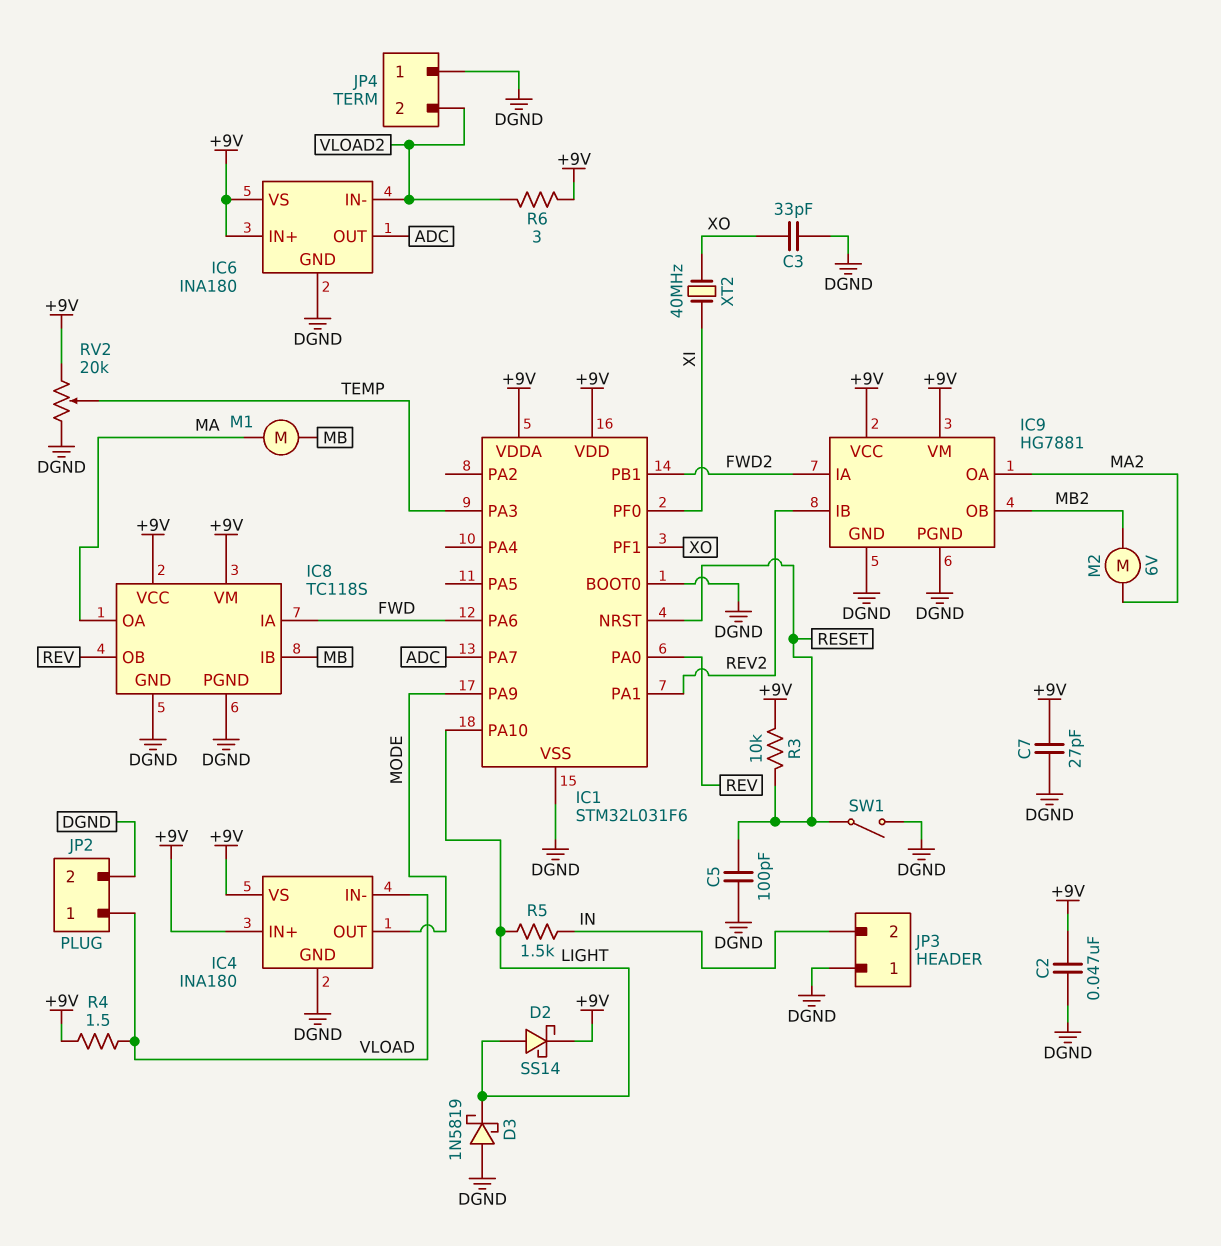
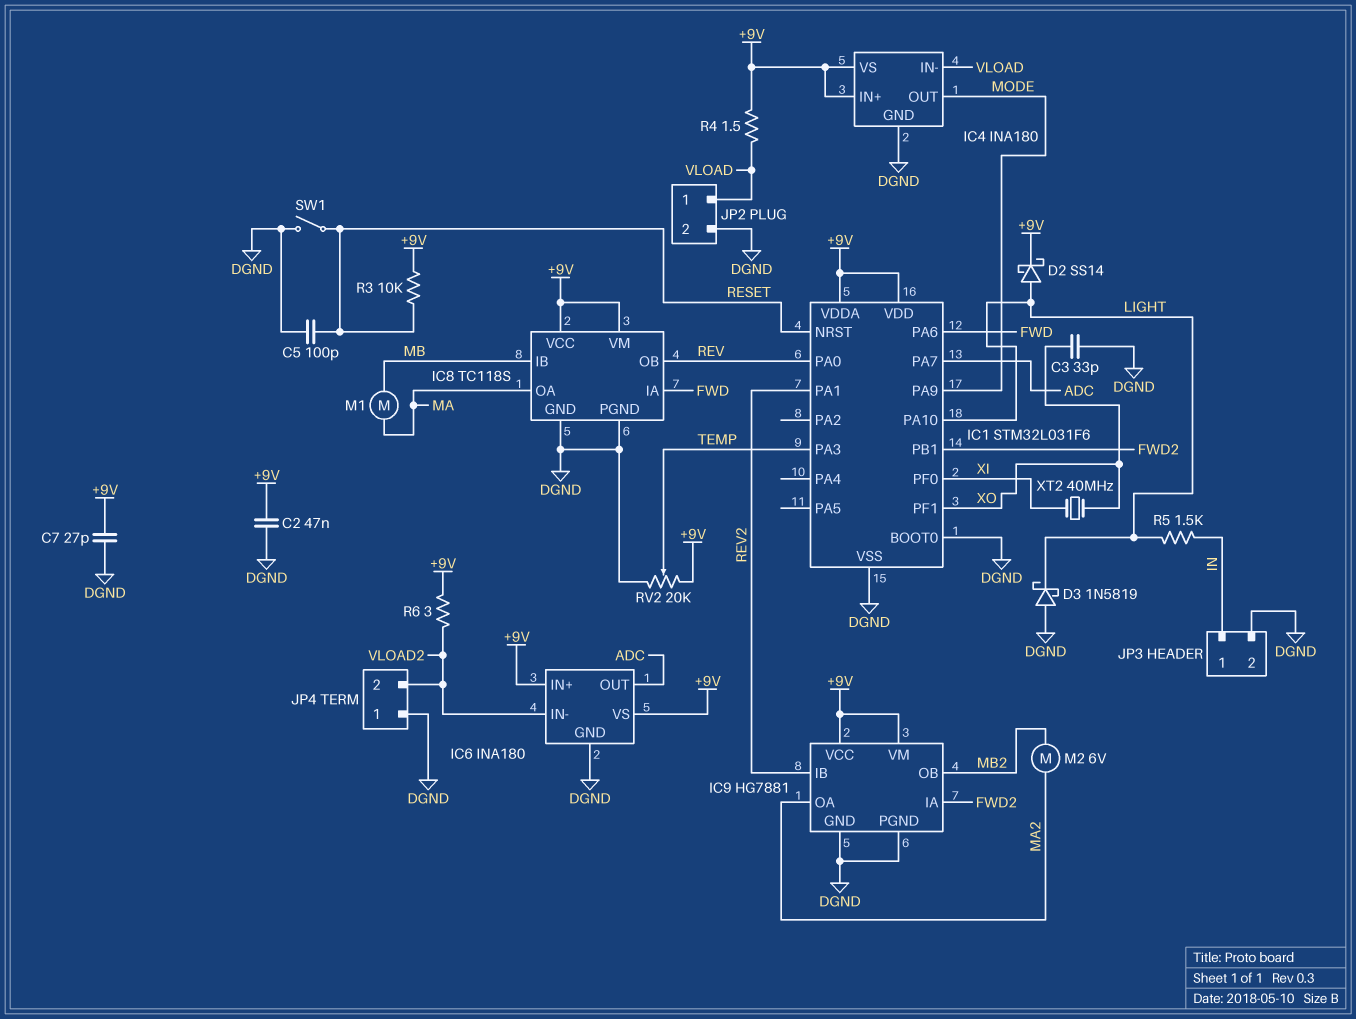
JP3 pin 1: DGND -> IN
JP3 pin 2: IN -> DGND

